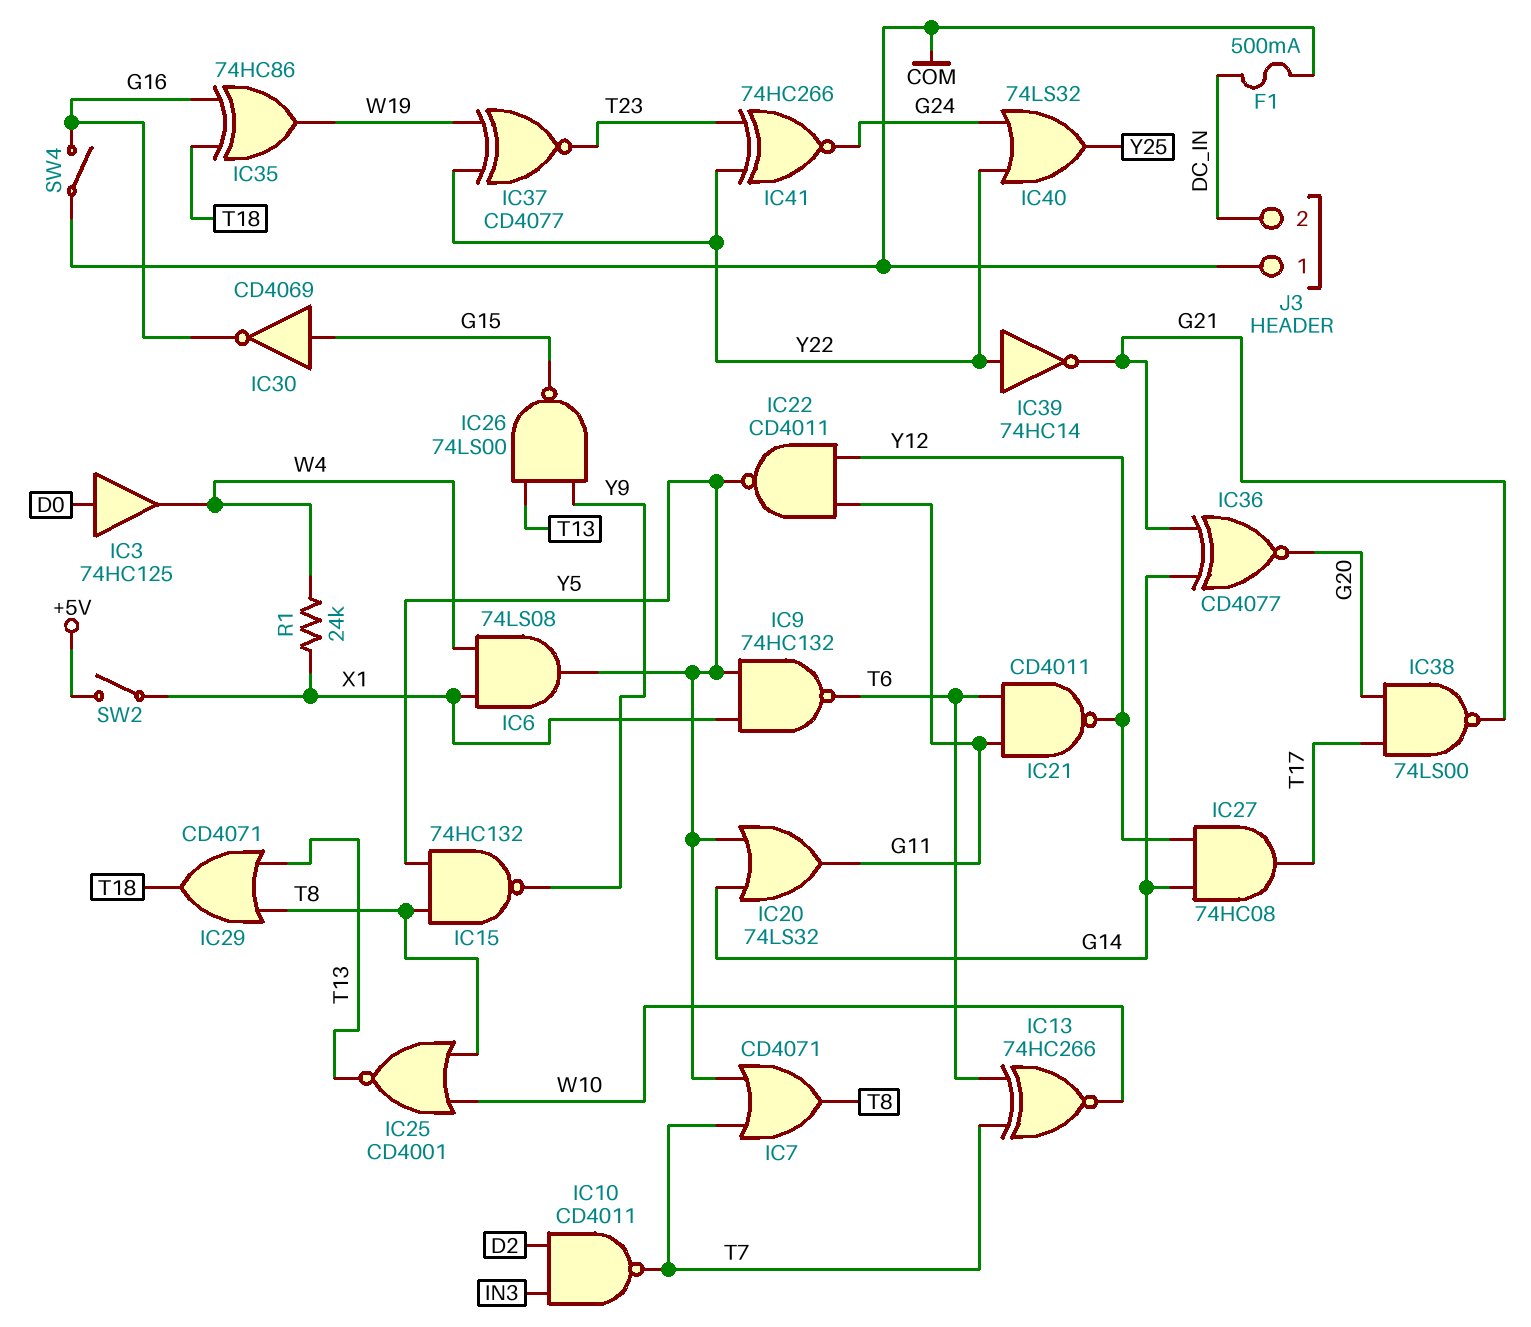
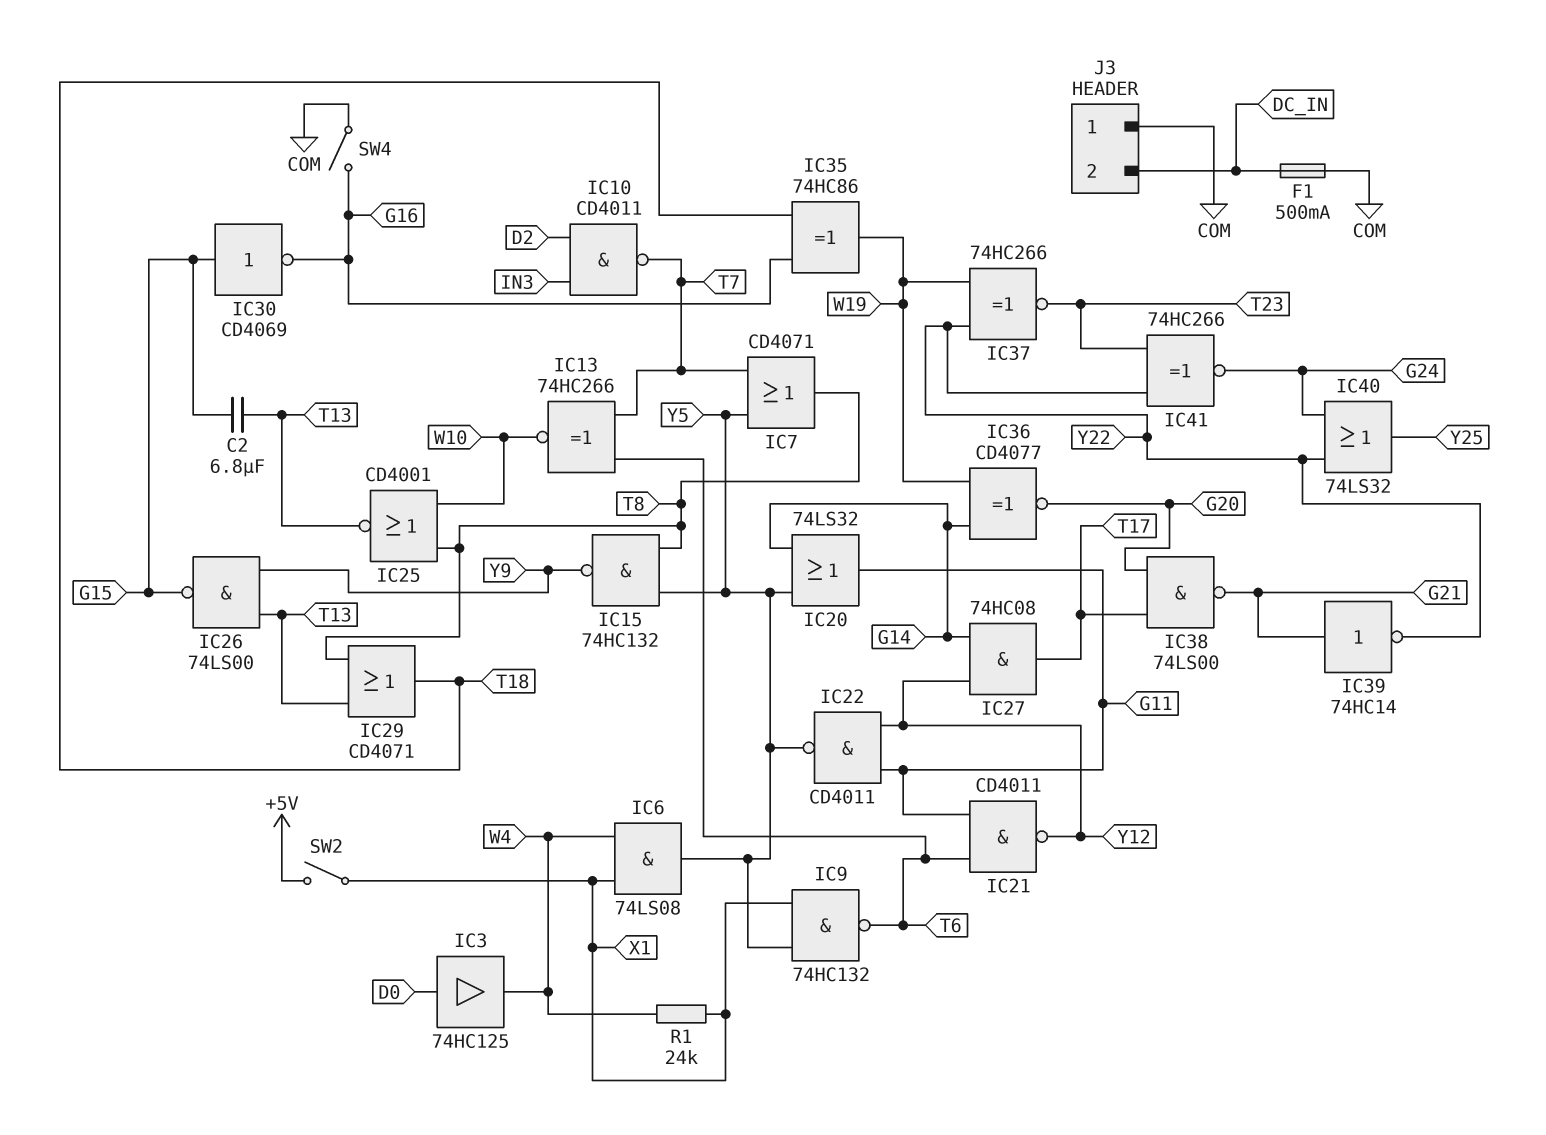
C2: none -> 6.8uF (G15, T13)
IC36: XNOR CD4077 (in G14, in G21, out G20) -> XNOR CD4077 (in G14, in W19, out G20)
IC37: XNOR CD4077 (in W19, in Y22, out T23) -> XNOR 74HC266 (in W19, in Y22, out T23)
IC39: NOT 74HC14 (in Y22, out G21) -> NOT 74HC14 (in G21, out Y22)

